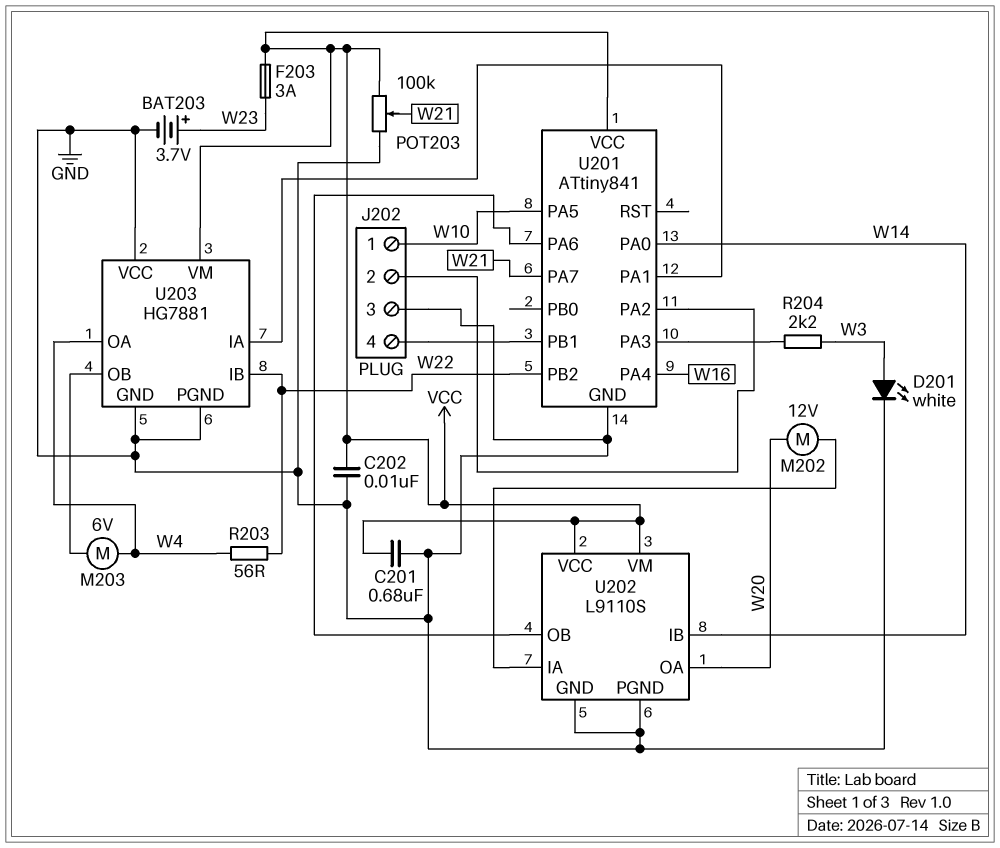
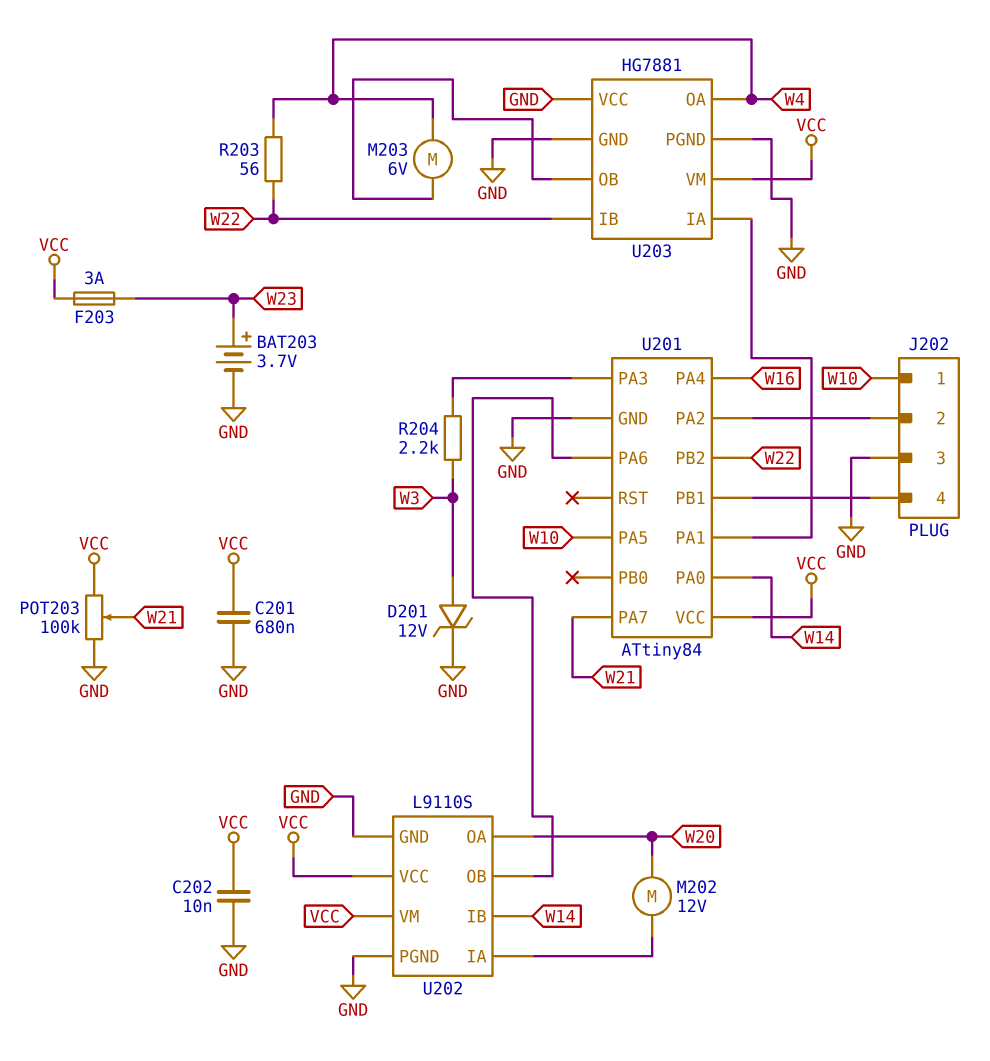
D201: LED white (A W3, K GND) -> zener 12V (A W3, K GND)
U201: ATtiny841 -> ATtiny84

